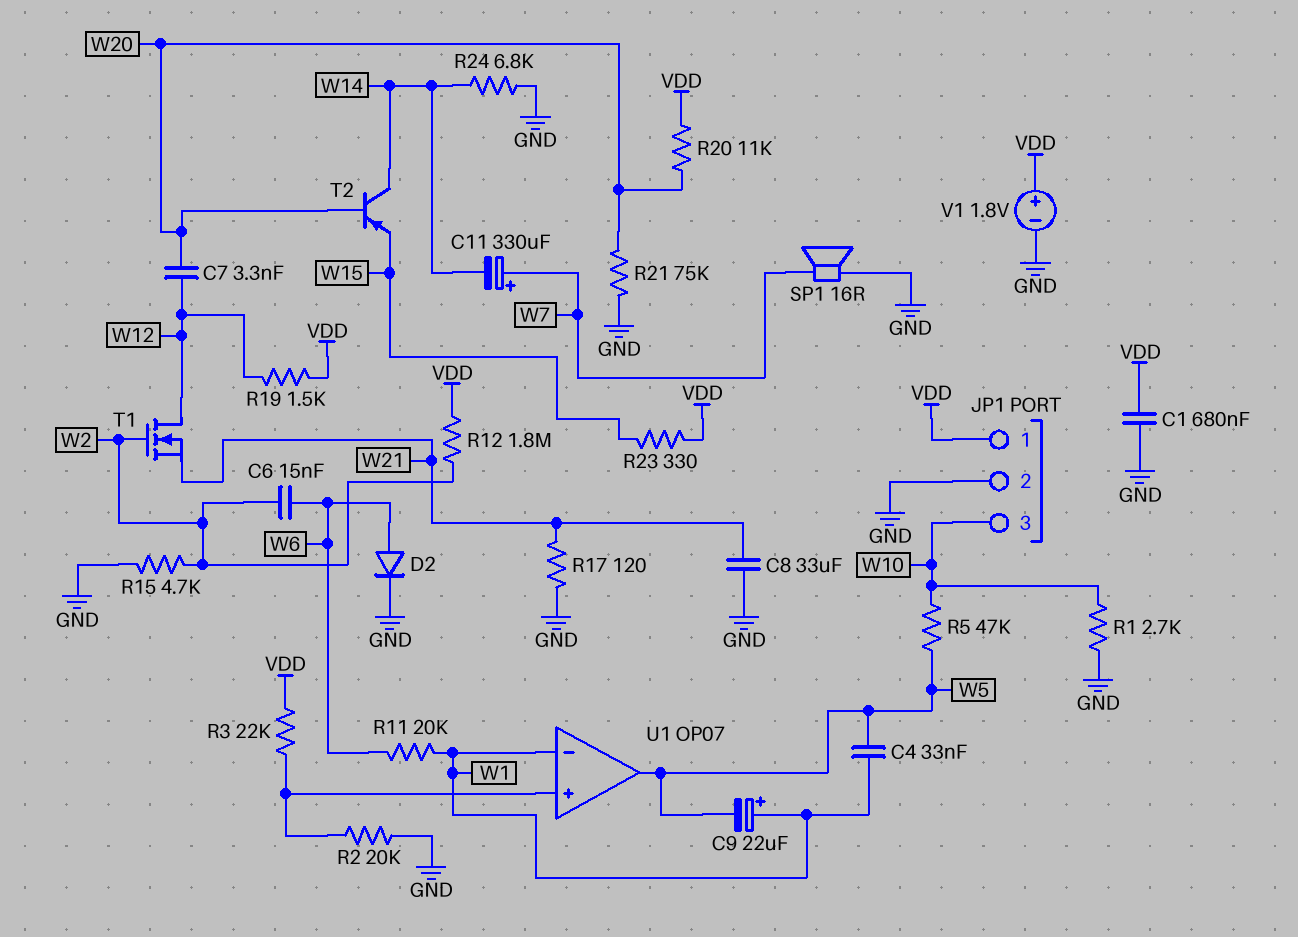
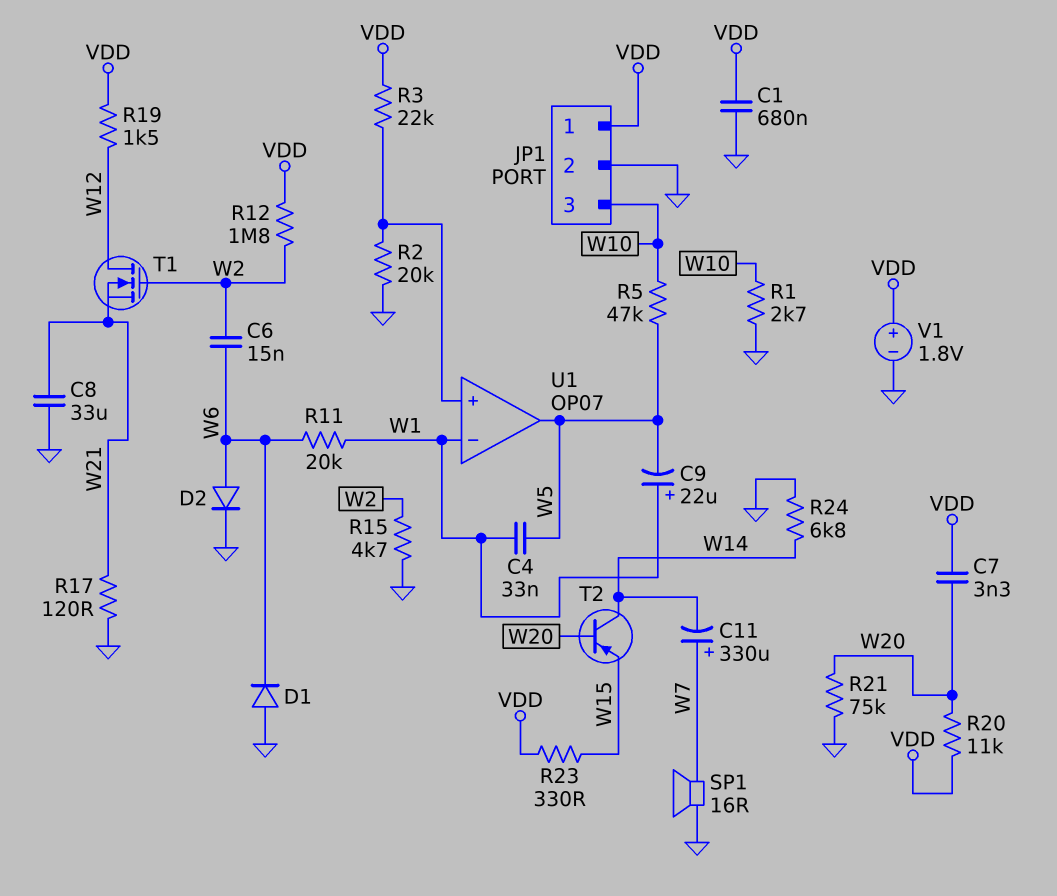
C7: 3.3nF (W12, W20) -> 3.3nF (VDD, W20)
D1: none -> diode (A GND, K W6)

